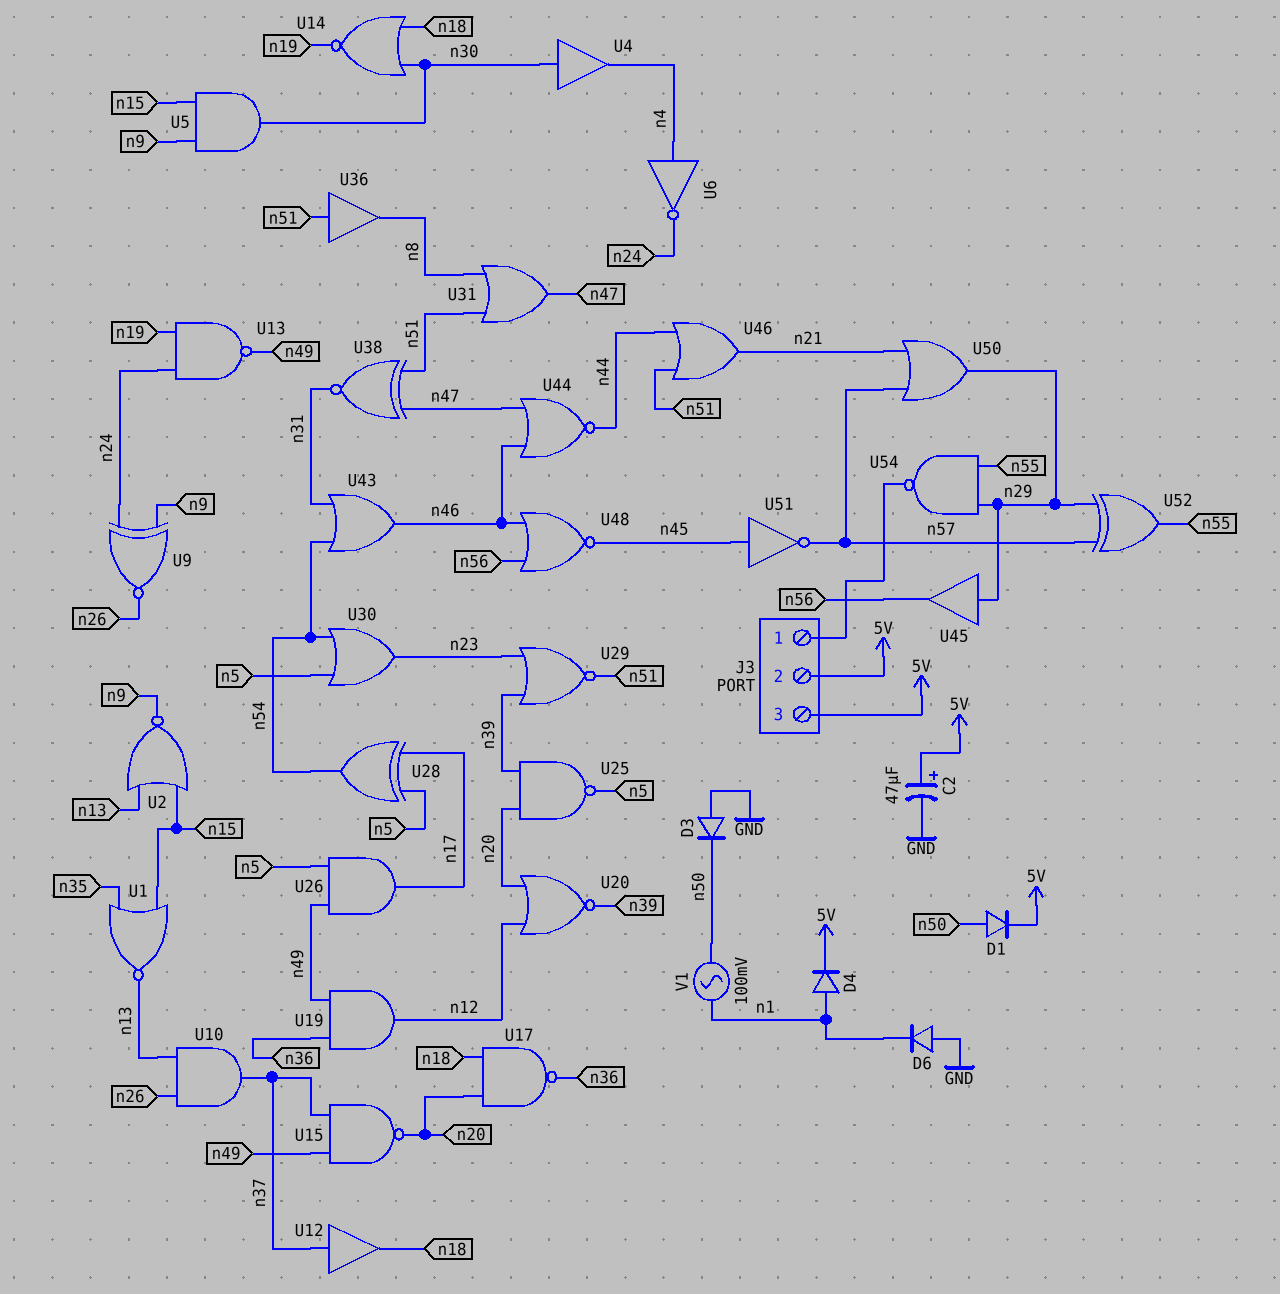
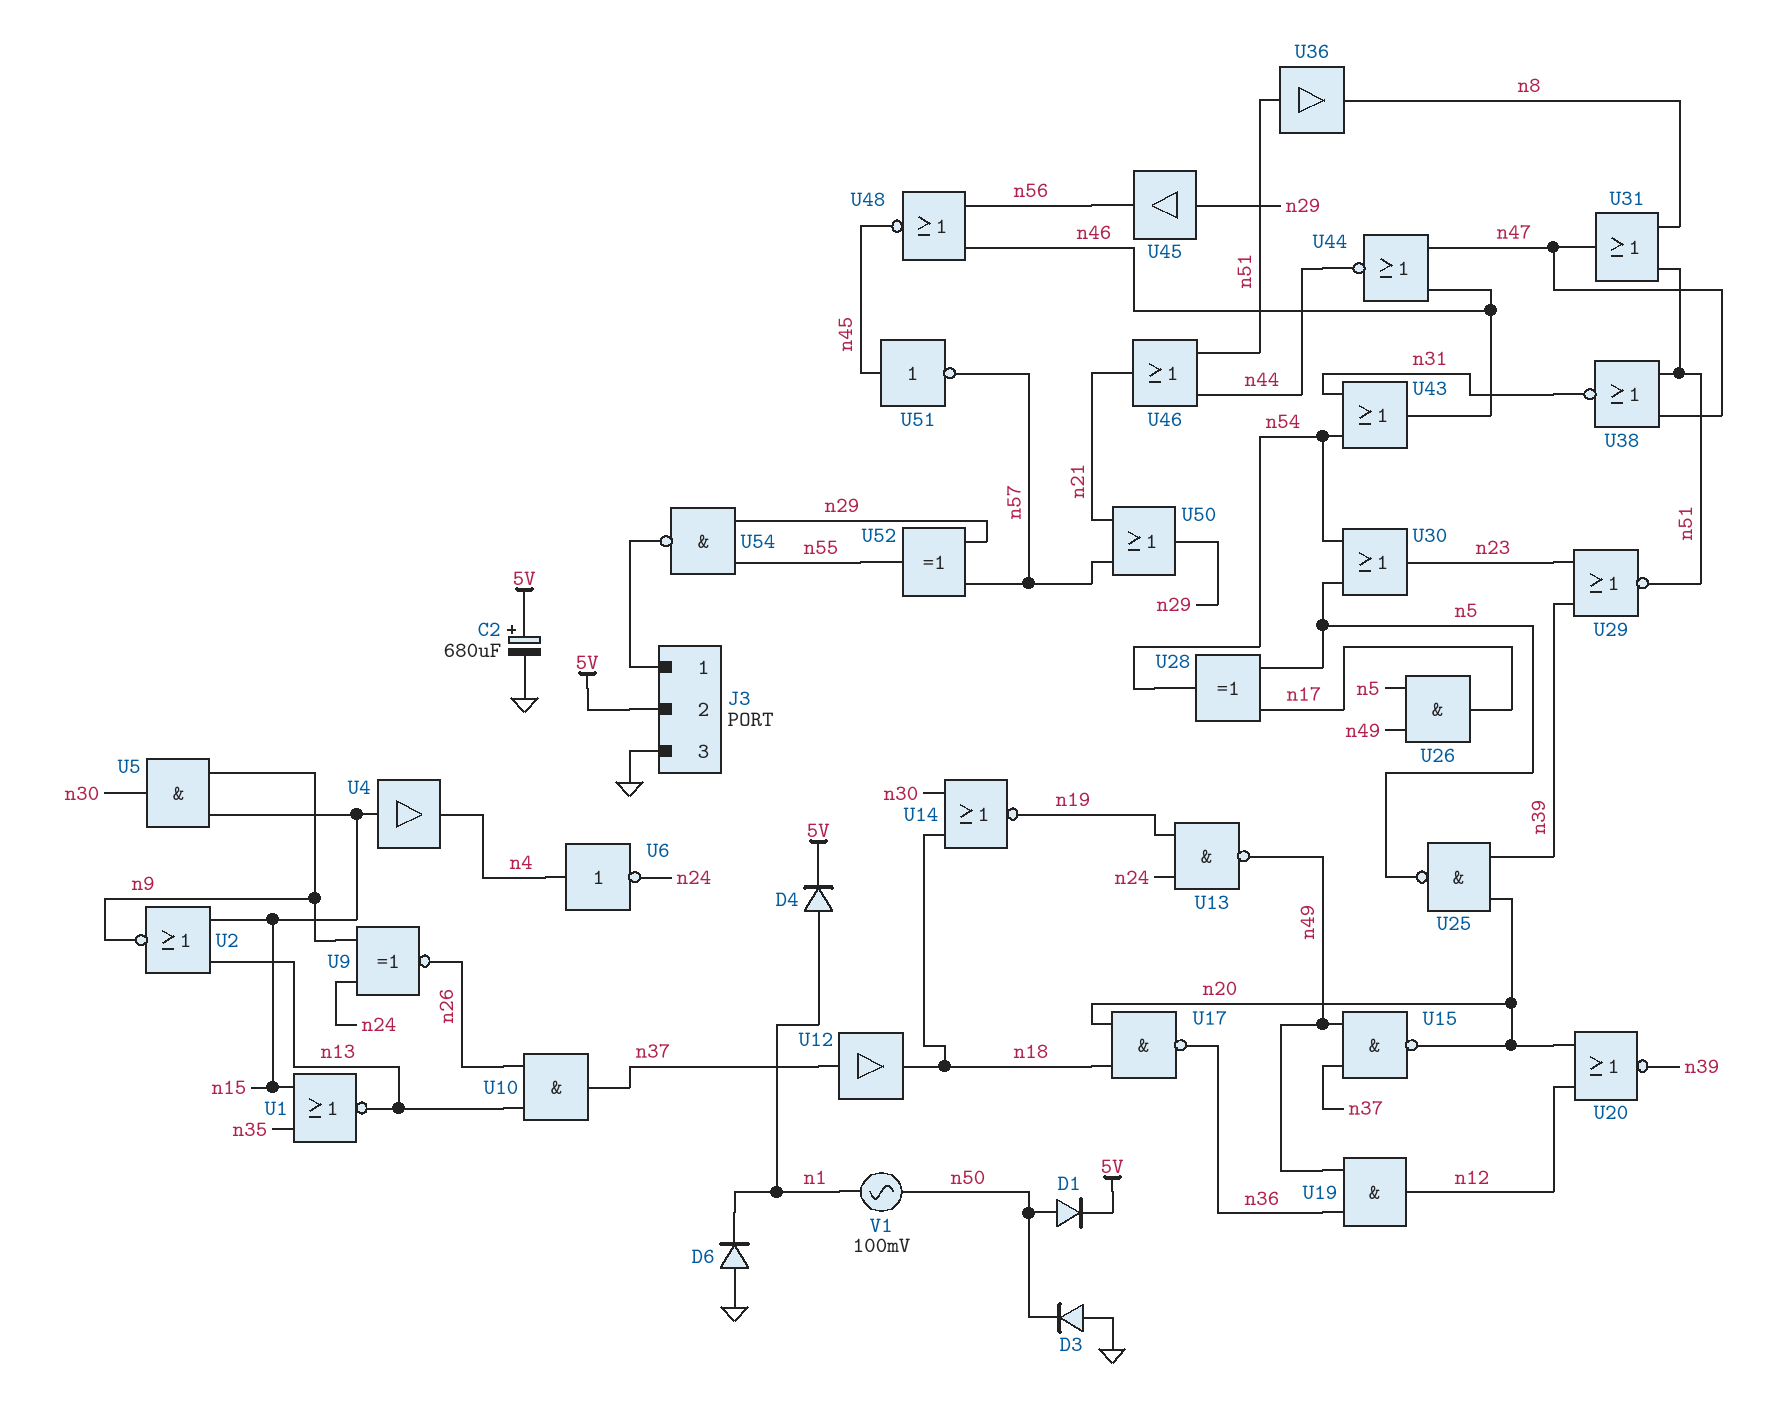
C2: 47uF (plus 5V, minus GND) -> 680uF (plus 5V, minus GND)
J3 pin 3: 5V -> GND
U4: buffer (in n30, out n4) -> buffer (in n15, out n4)
U38: XNOR (in n47, in n51, out n31) -> NOR (in n47, in n51, out n31)

